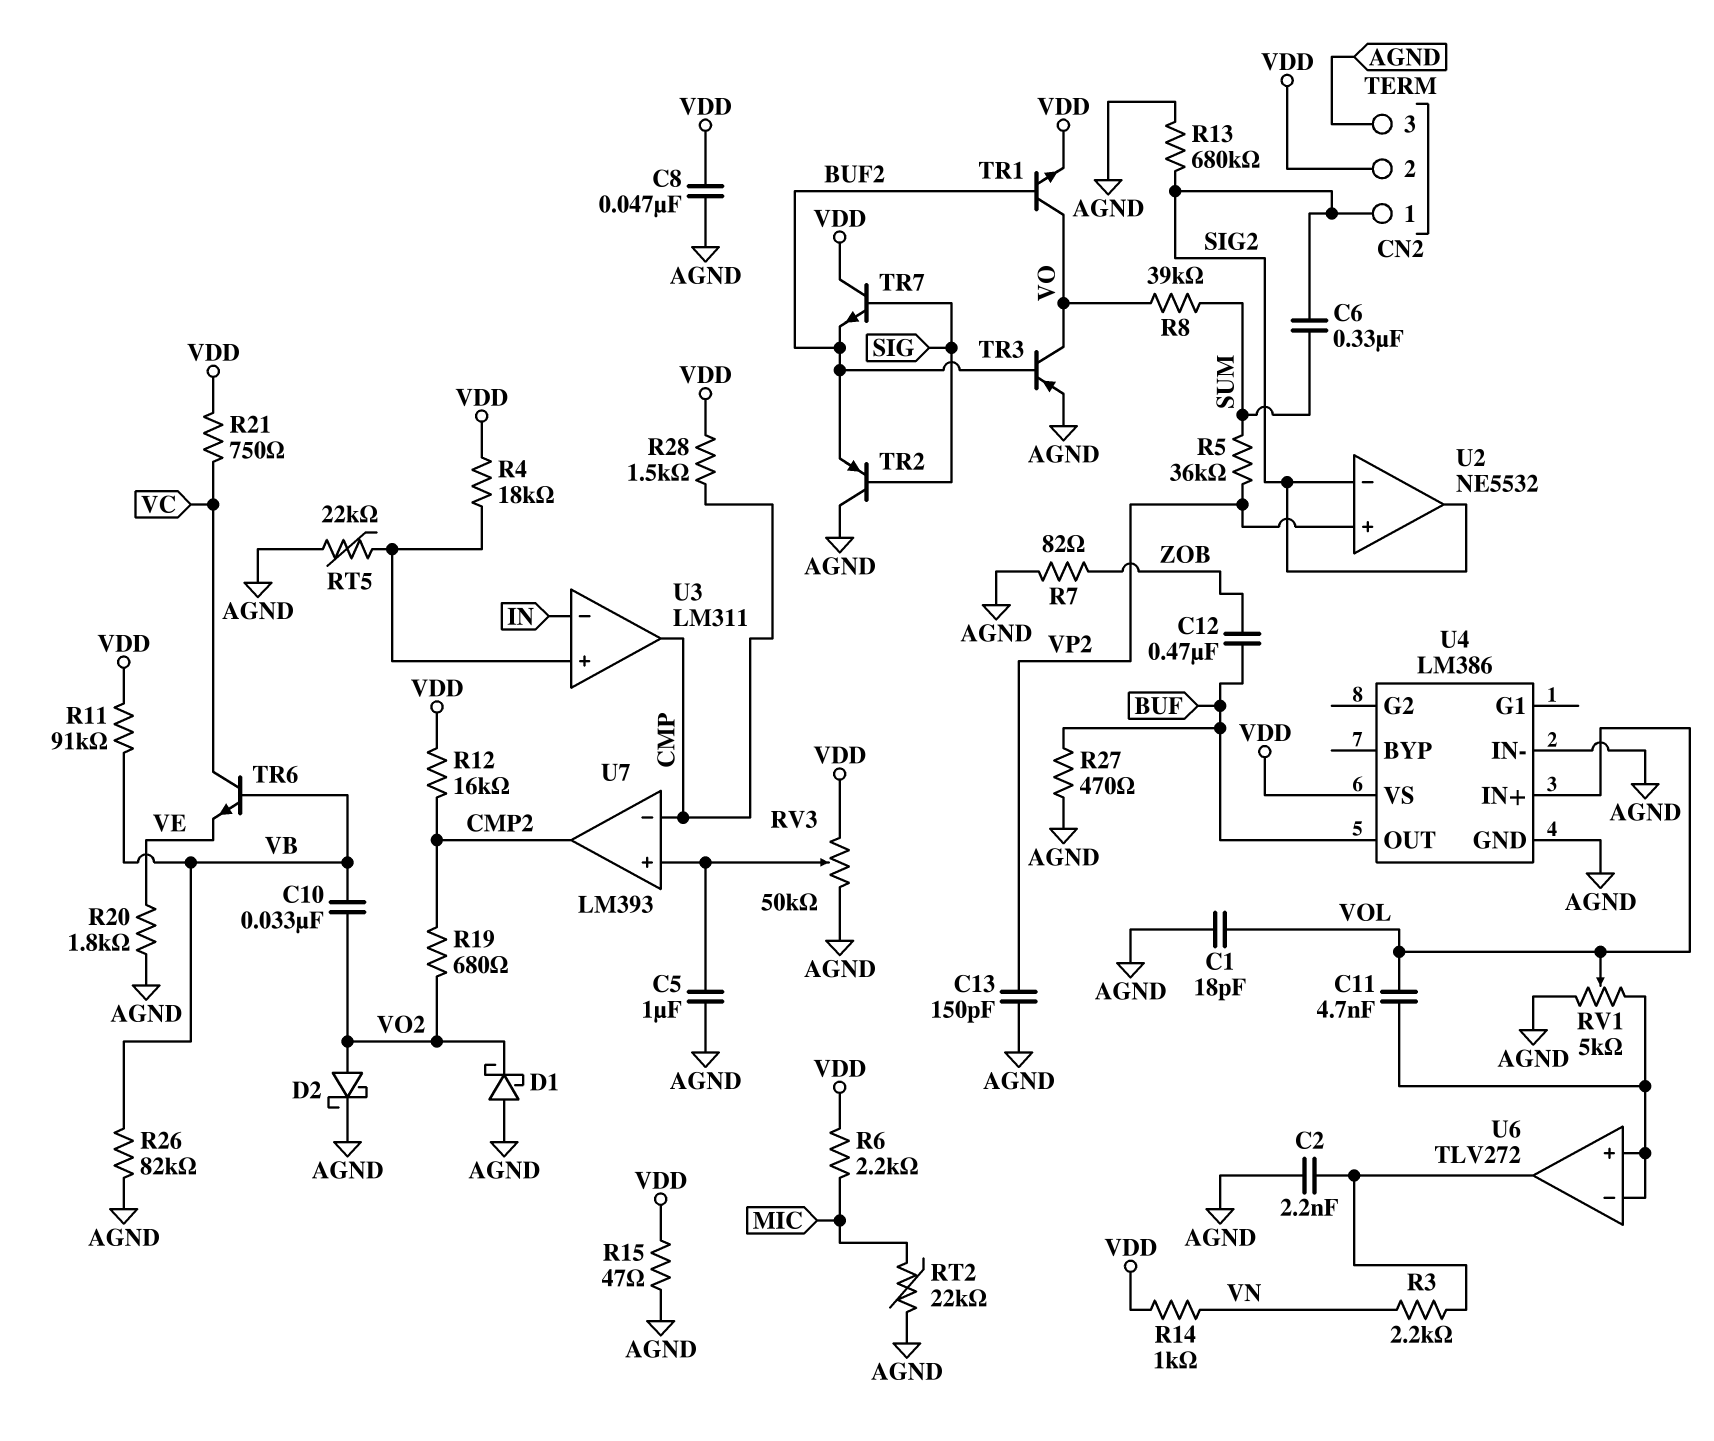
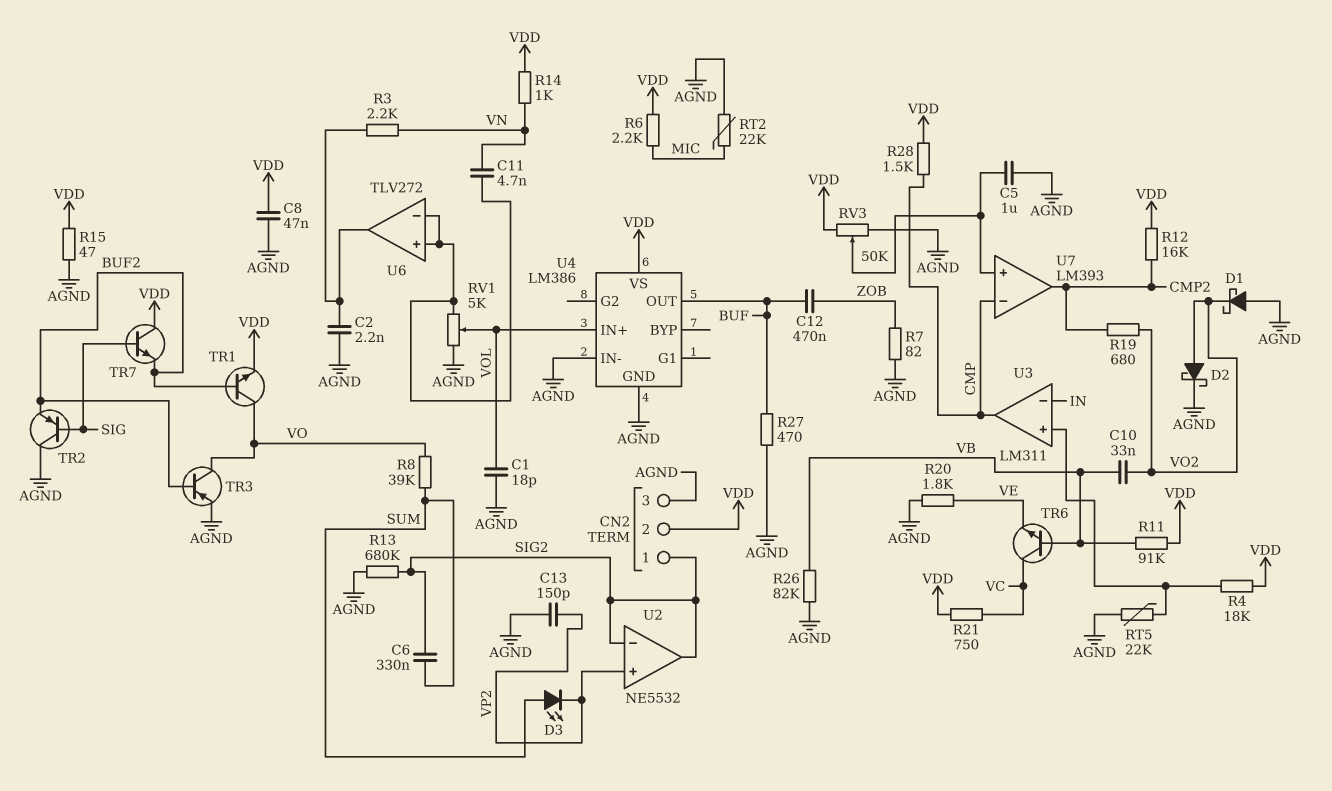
C11: 4.7nF (U6/in+, VOL) -> 4.7nF (U6/in+, VN)
D3: none -> LED (A SUM, K VP2)
R5: 36k (SUM, VP2) -> none

